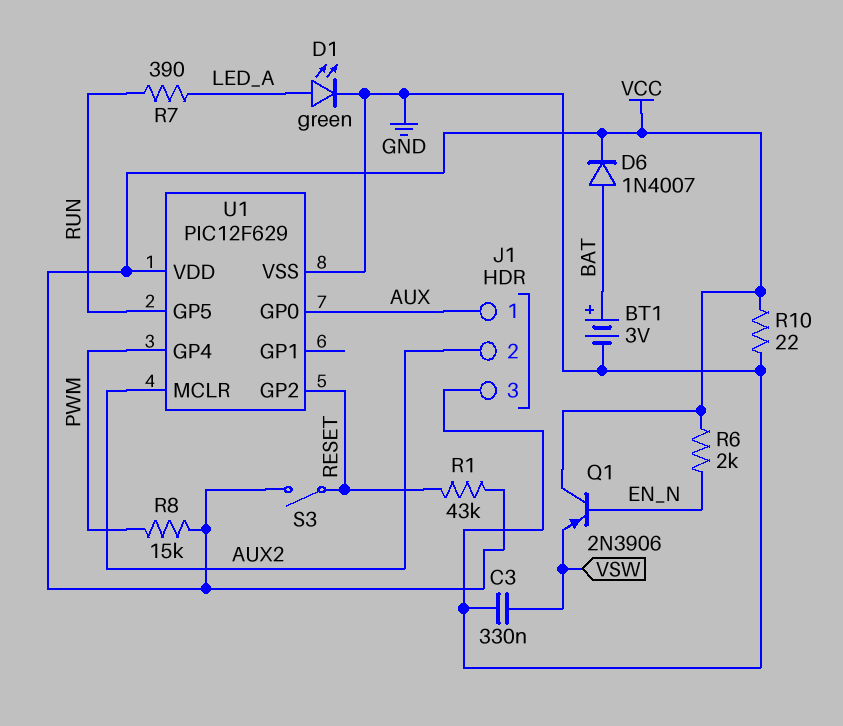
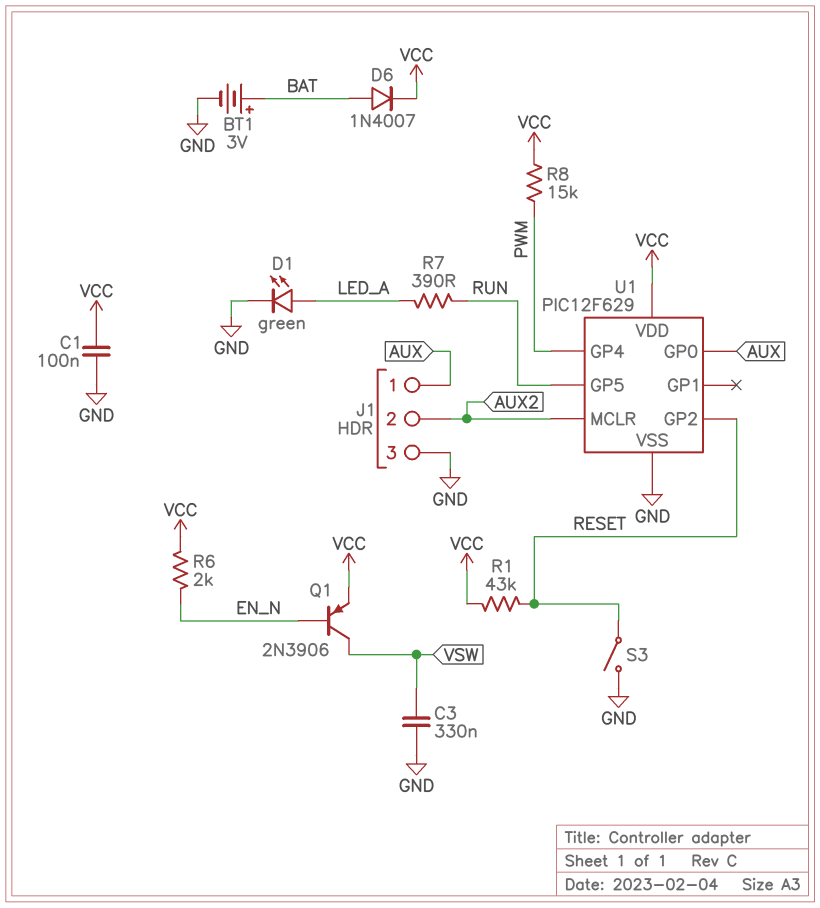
C1: none -> 100nF (GND, VCC)
Q1: PNP 2N3906 (B EN_N, C VCC, E VSW) -> PNP 2N3906 (B EN_N, C VSW, E VCC)
R10: 22 (GND, VCC) -> none
S3: switch (RESET, VCC) -> switch (GND, RESET)

